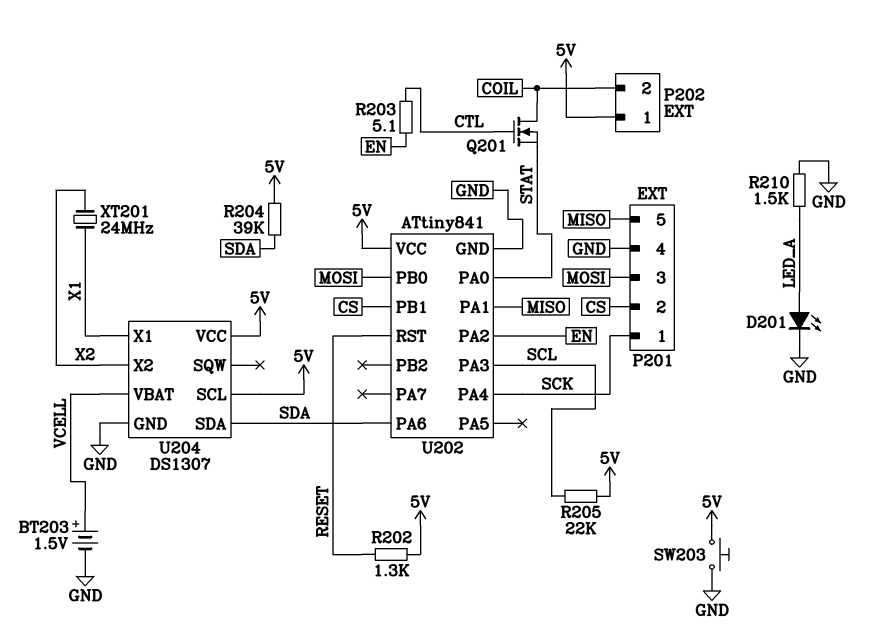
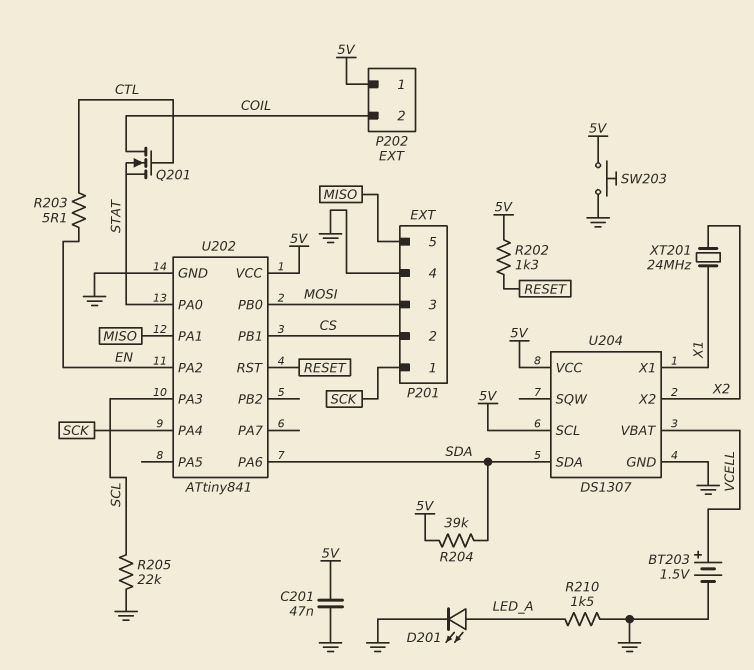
C201: none -> 47nF (5V, GND)
R205: 22k (5V, SCL) -> 22k (GND, SCL)

